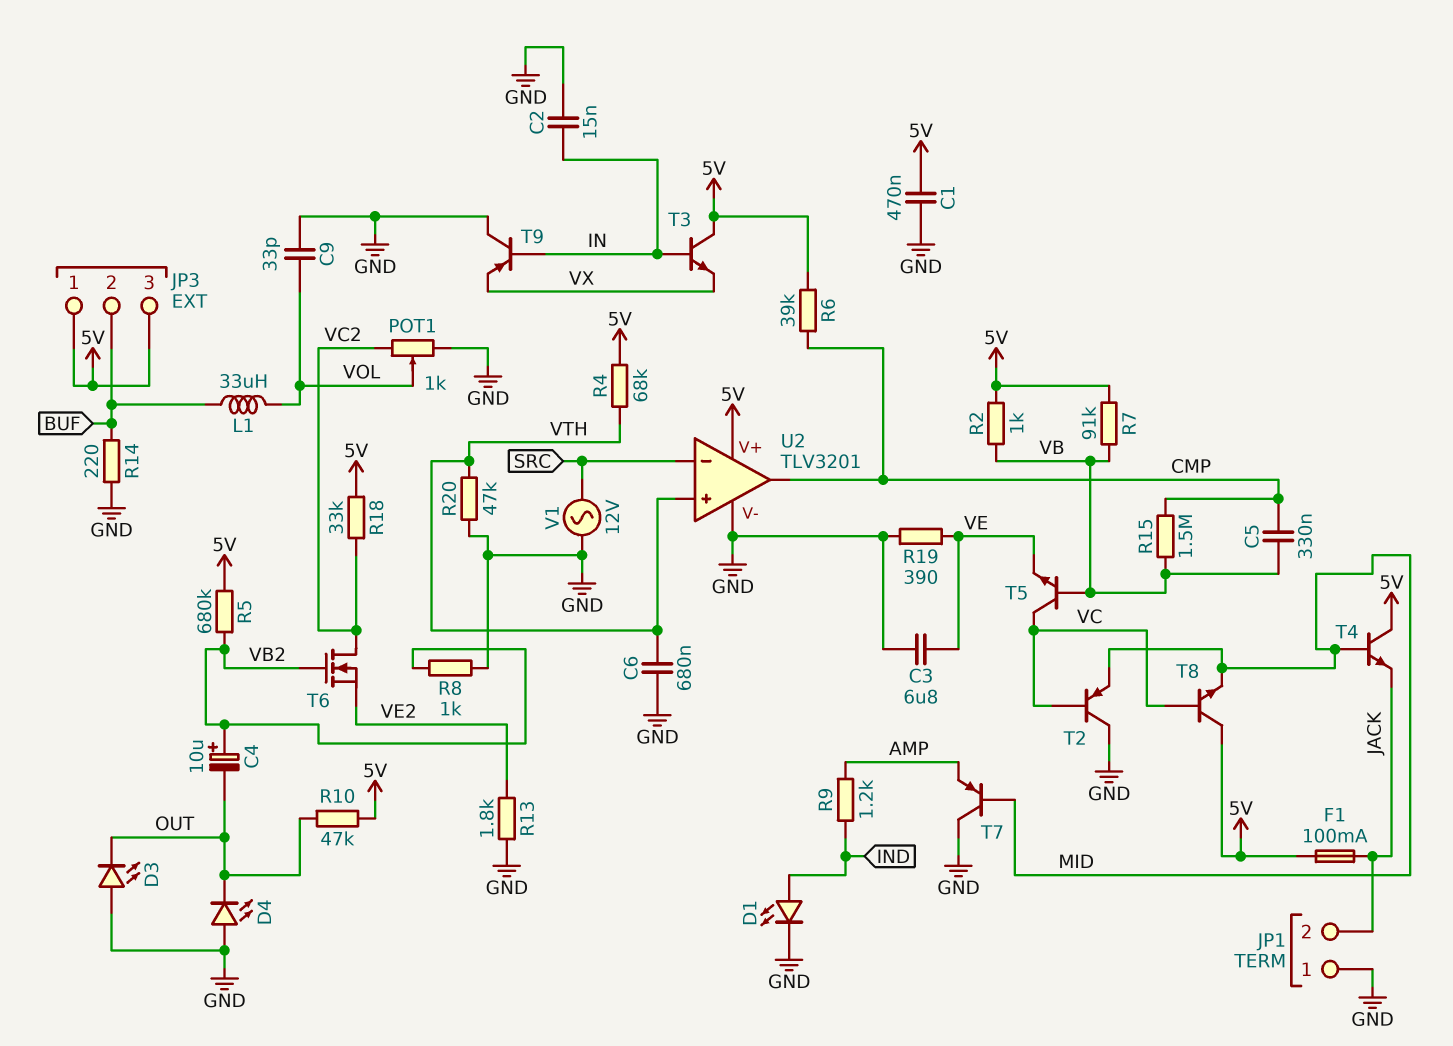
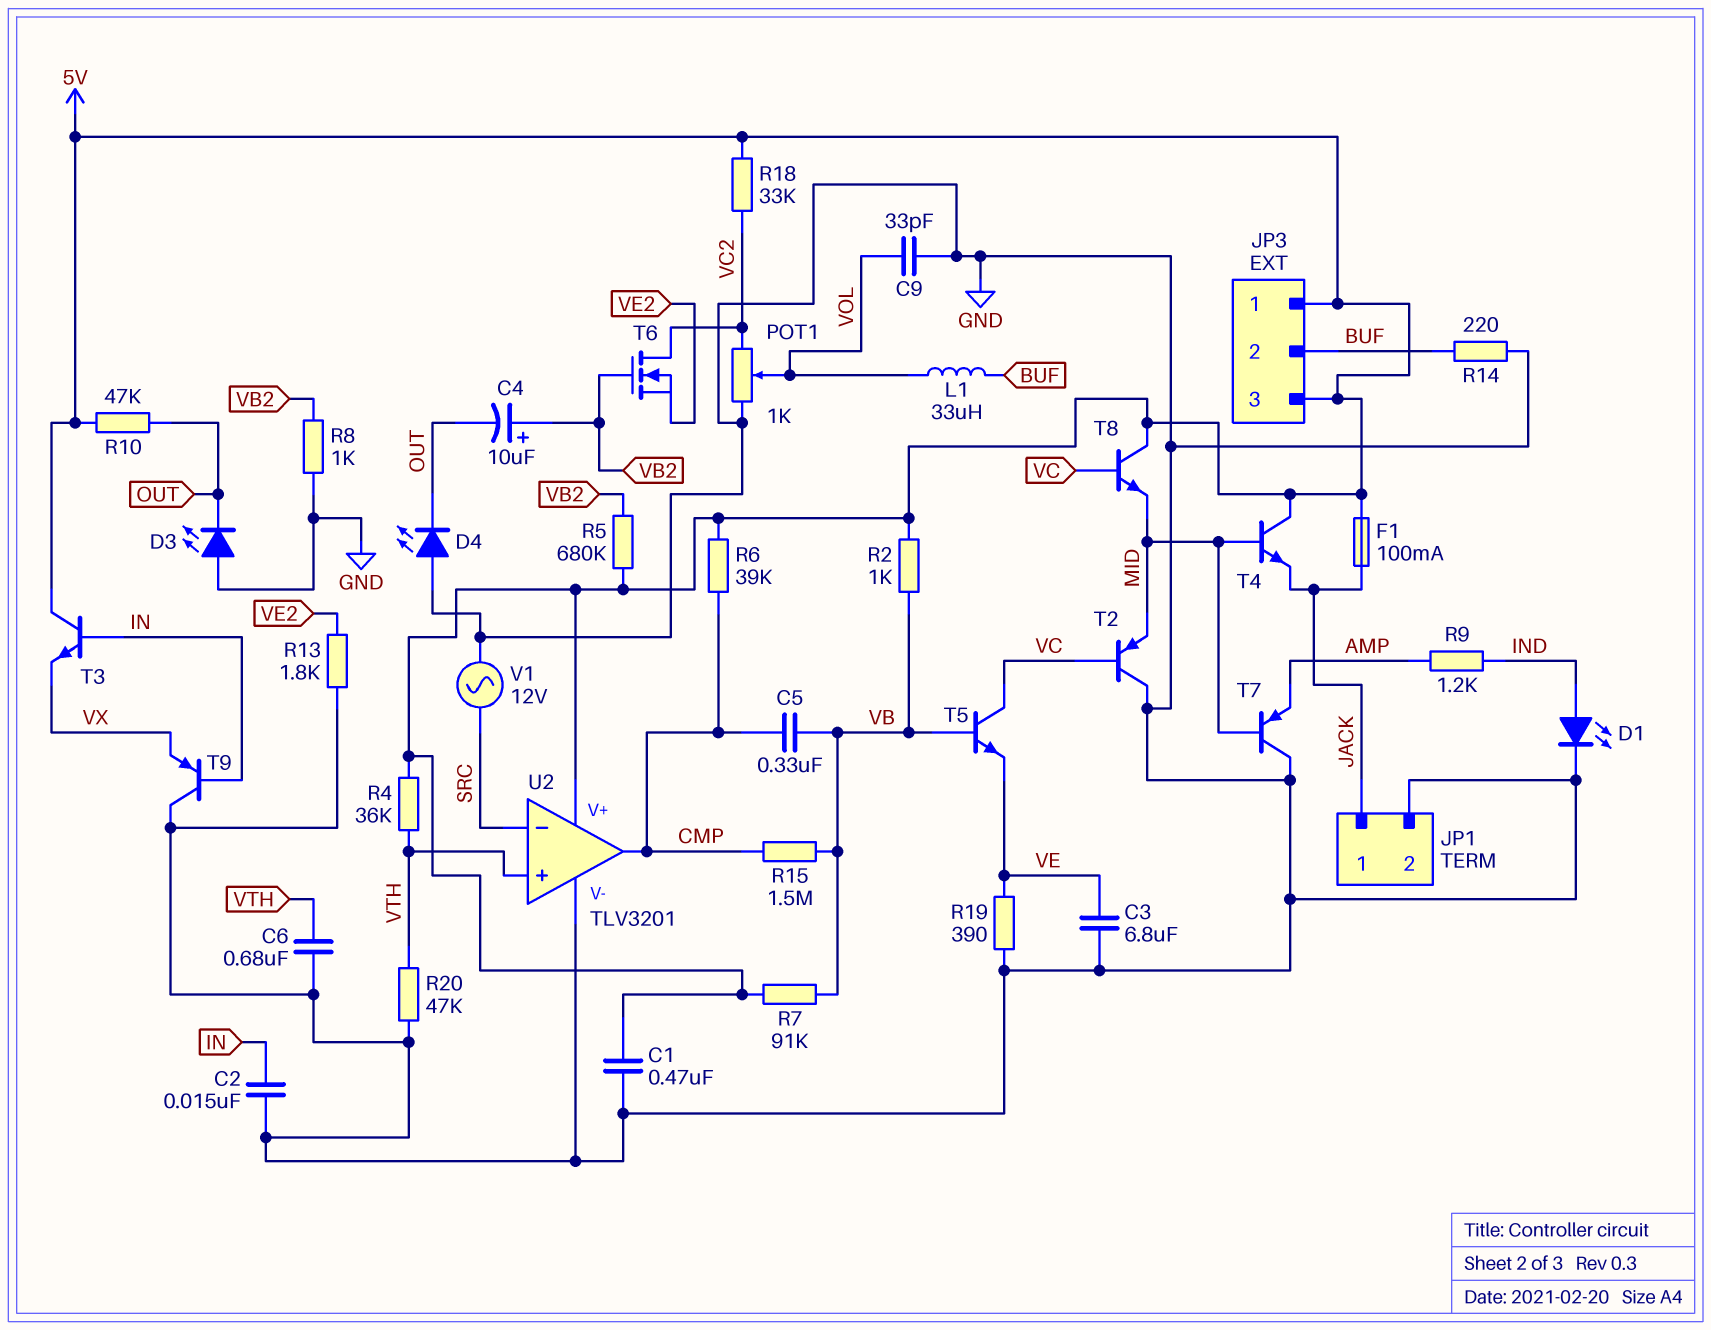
JP1 pin 1: GND -> JACK
JP1 pin 2: JACK -> GND
R4: 68k (5V, VTH) -> 36k (5V, VTH)

